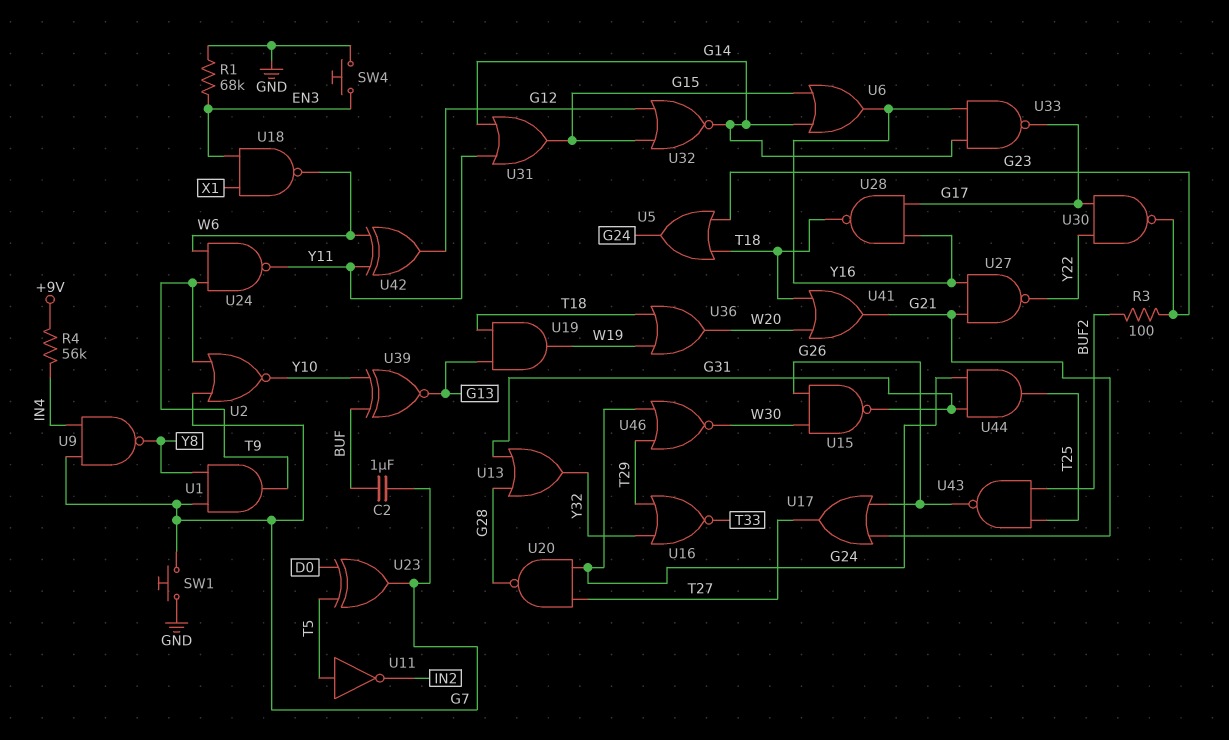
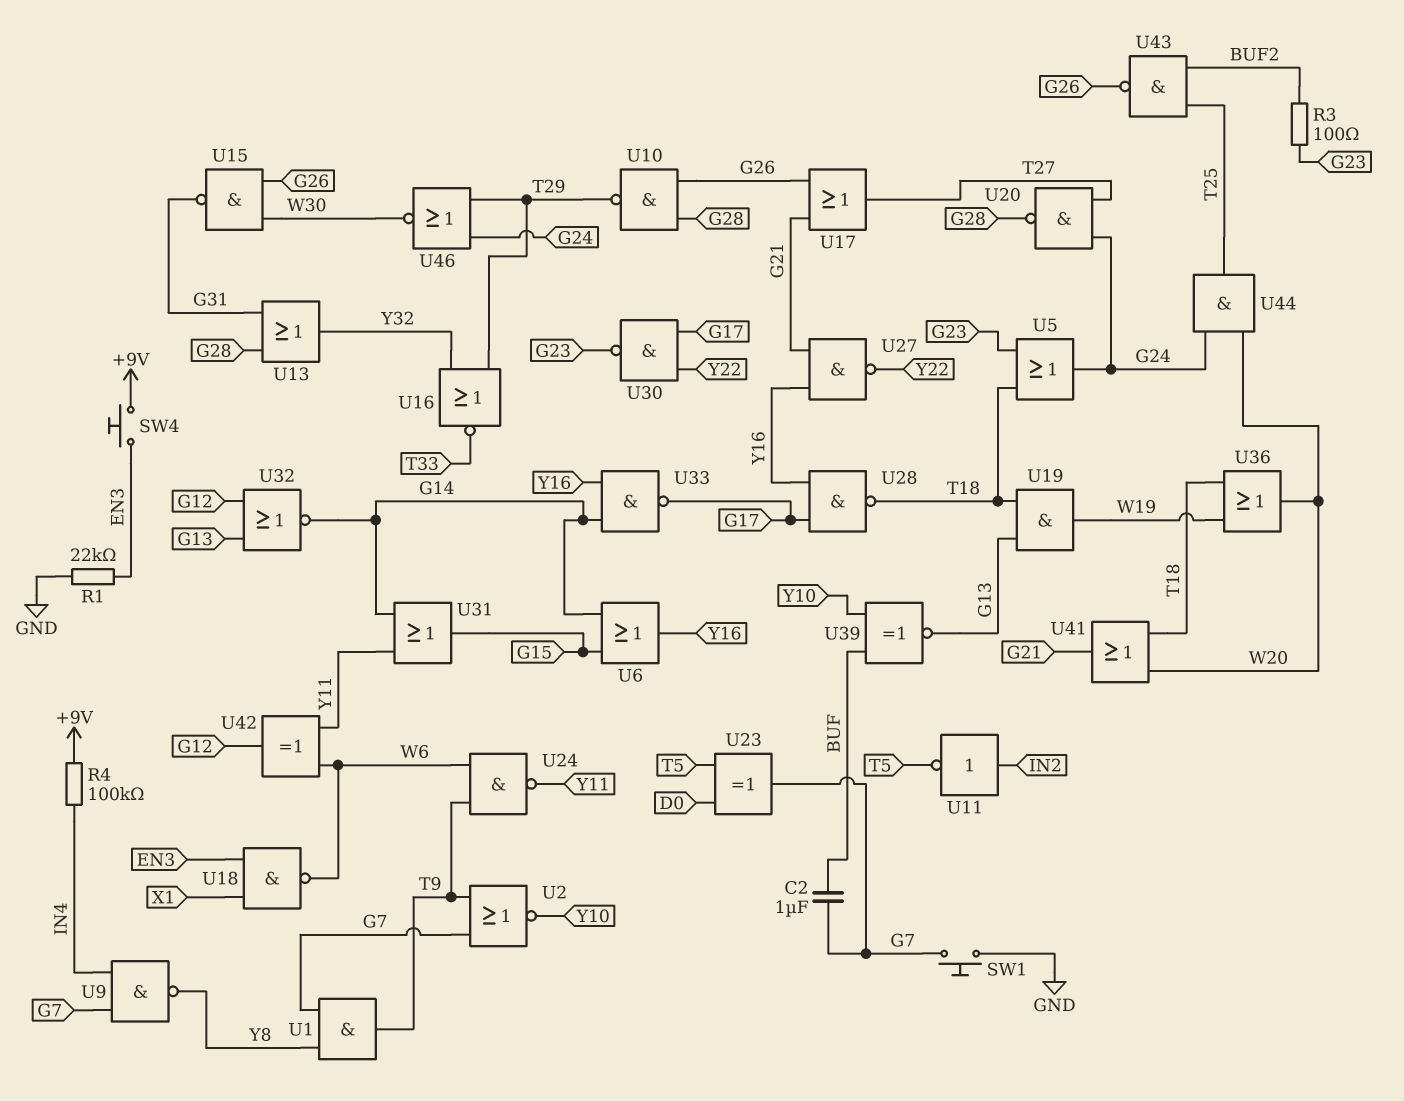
R1: 68k (EN3, GND) -> 22k (EN3, GND)
R4: 56k (+9V, IN4) -> 100k (+9V, IN4)
SW4: button (EN3, GND) -> button (+9V, EN3)
U10: none -> NAND (in G26, in G28, out T29)
U11: NOT (in T5, out IN2) -> NOT (in IN2, out T5)
U32: NOR (in G12, in G15, out G14) -> NOR (in G12, in G13, out G14)
U44: AND (in G24, in G31, out T25) -> AND (in G24, in W20, out T25)

